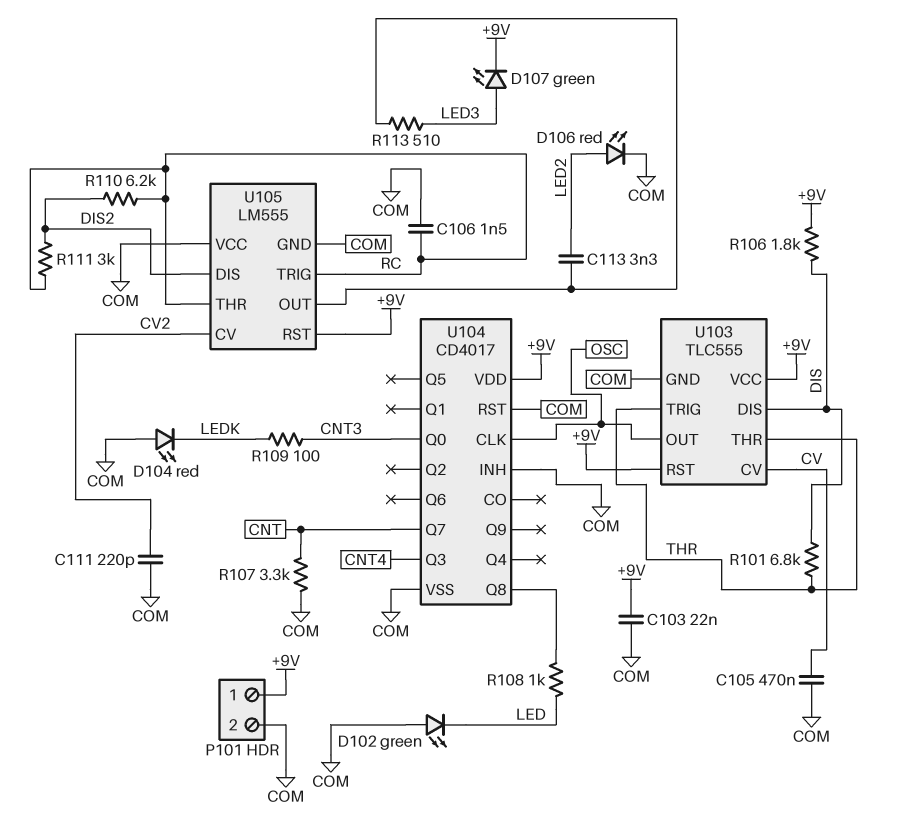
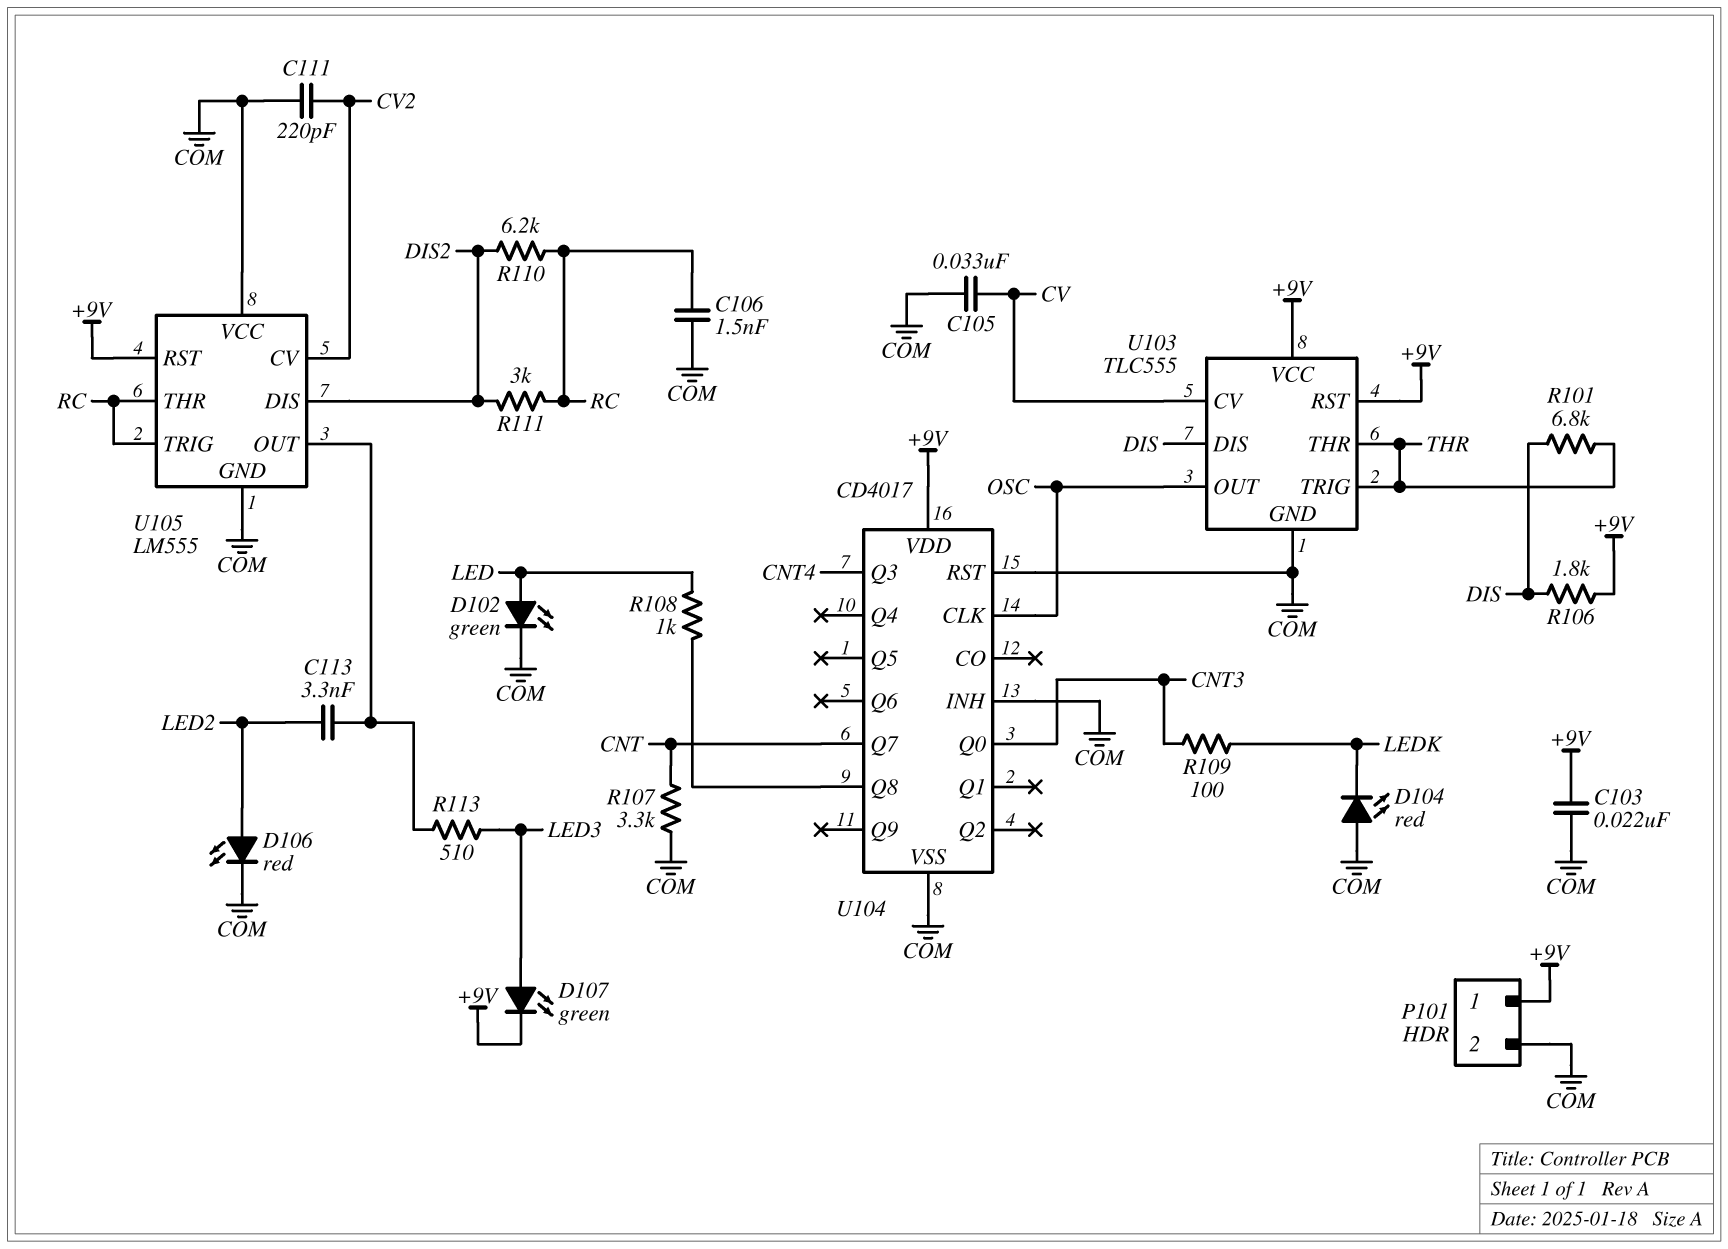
C105: 470nF (COM, CV) -> 33nF (COM, CV)
D102: LED green (A COM, K LED) -> LED green (A LED, K COM)

